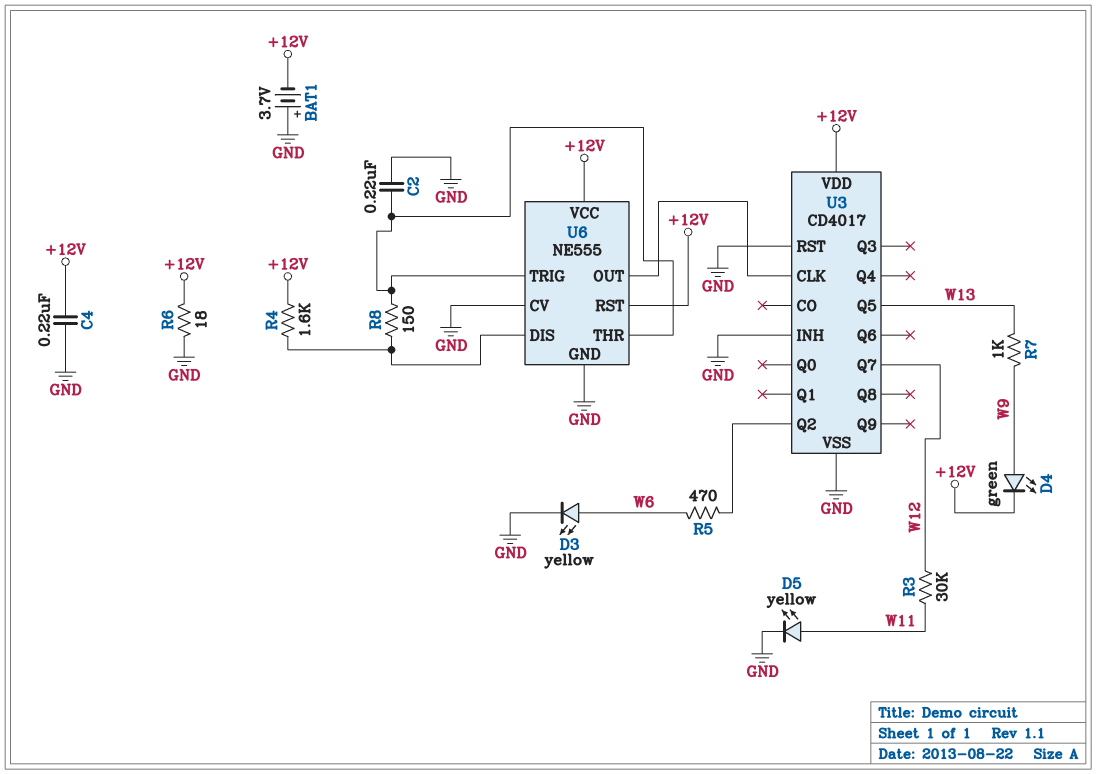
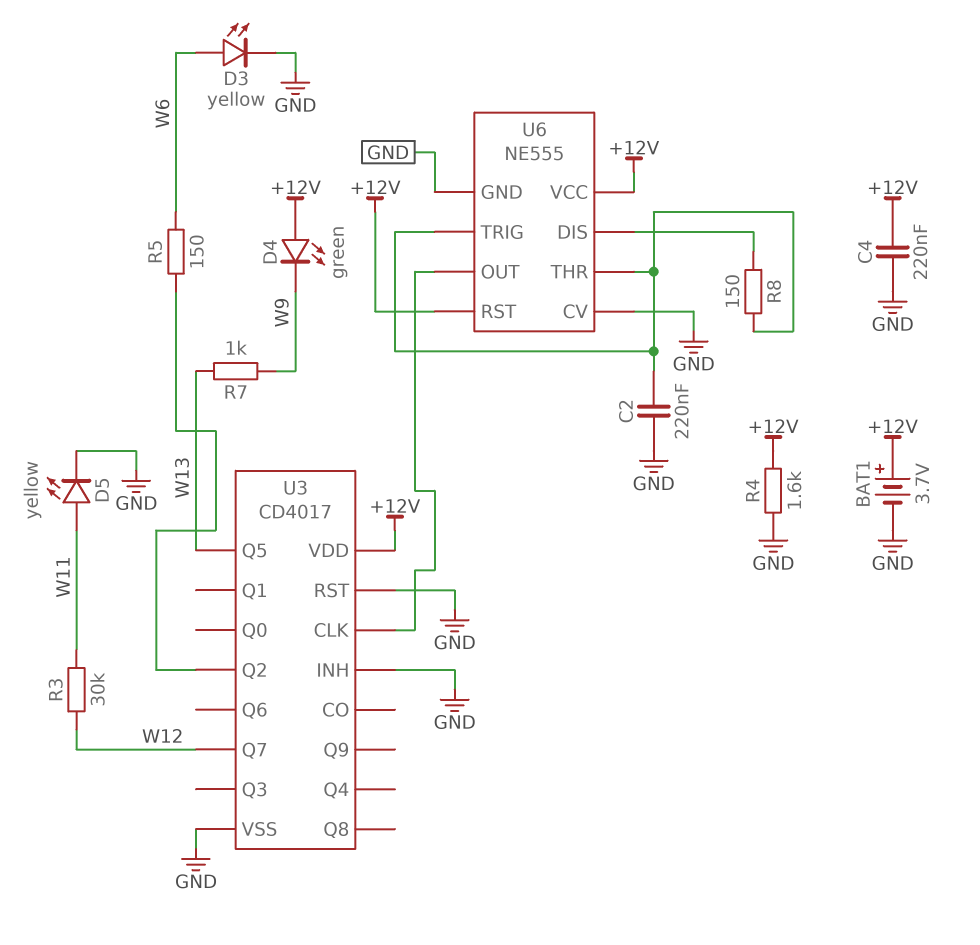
BAT1: 3.7V (plus GND, minus +12V) -> 3.7V (plus +12V, minus GND)
D4: LED green (A W9, K +12V) -> LED green (A +12V, K W9)
R4: 1.6k (+12V, U6/DIS) -> 1.6k (+12V, GND)
R5: 470 (U3/Q2, W6) -> 150 (U3/Q2, W6)
R6: 18 (+12V, GND) -> none

